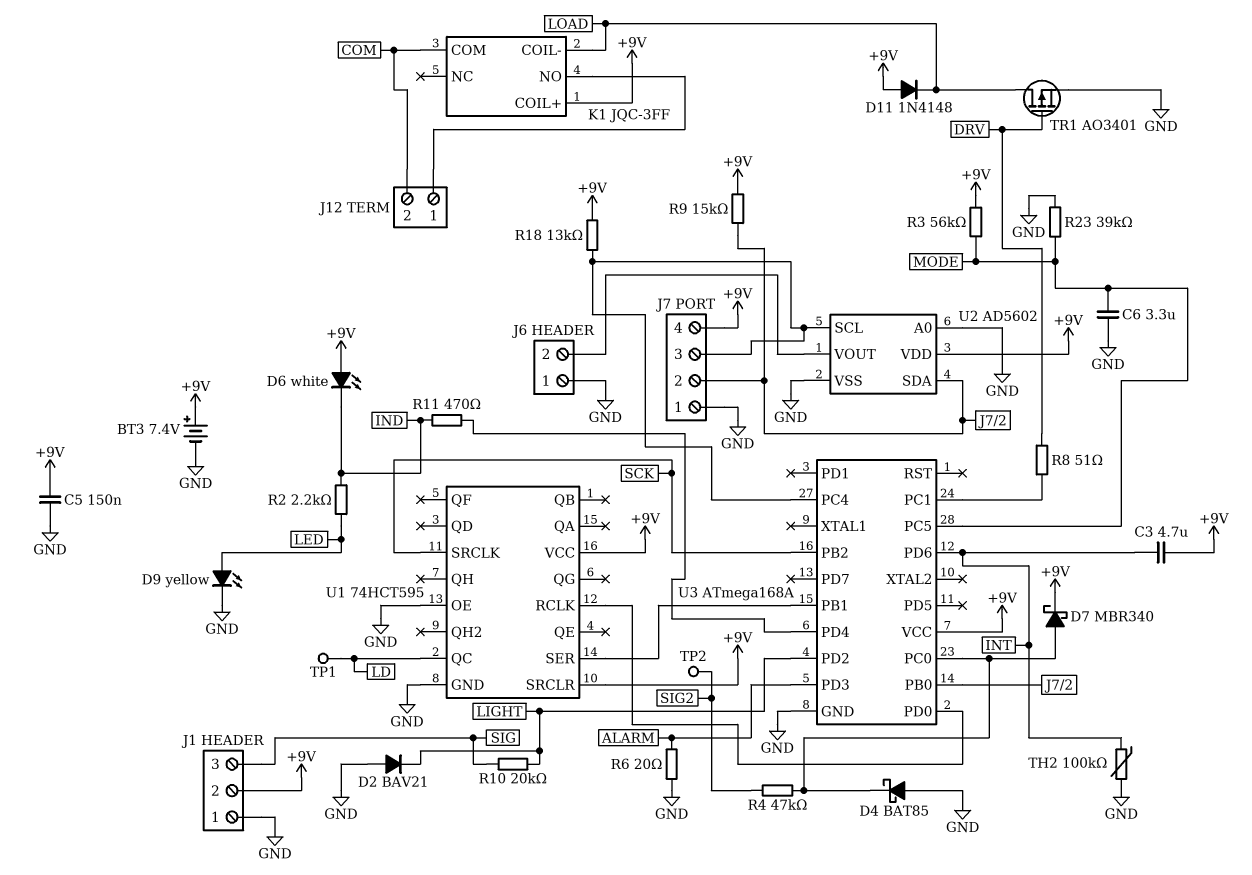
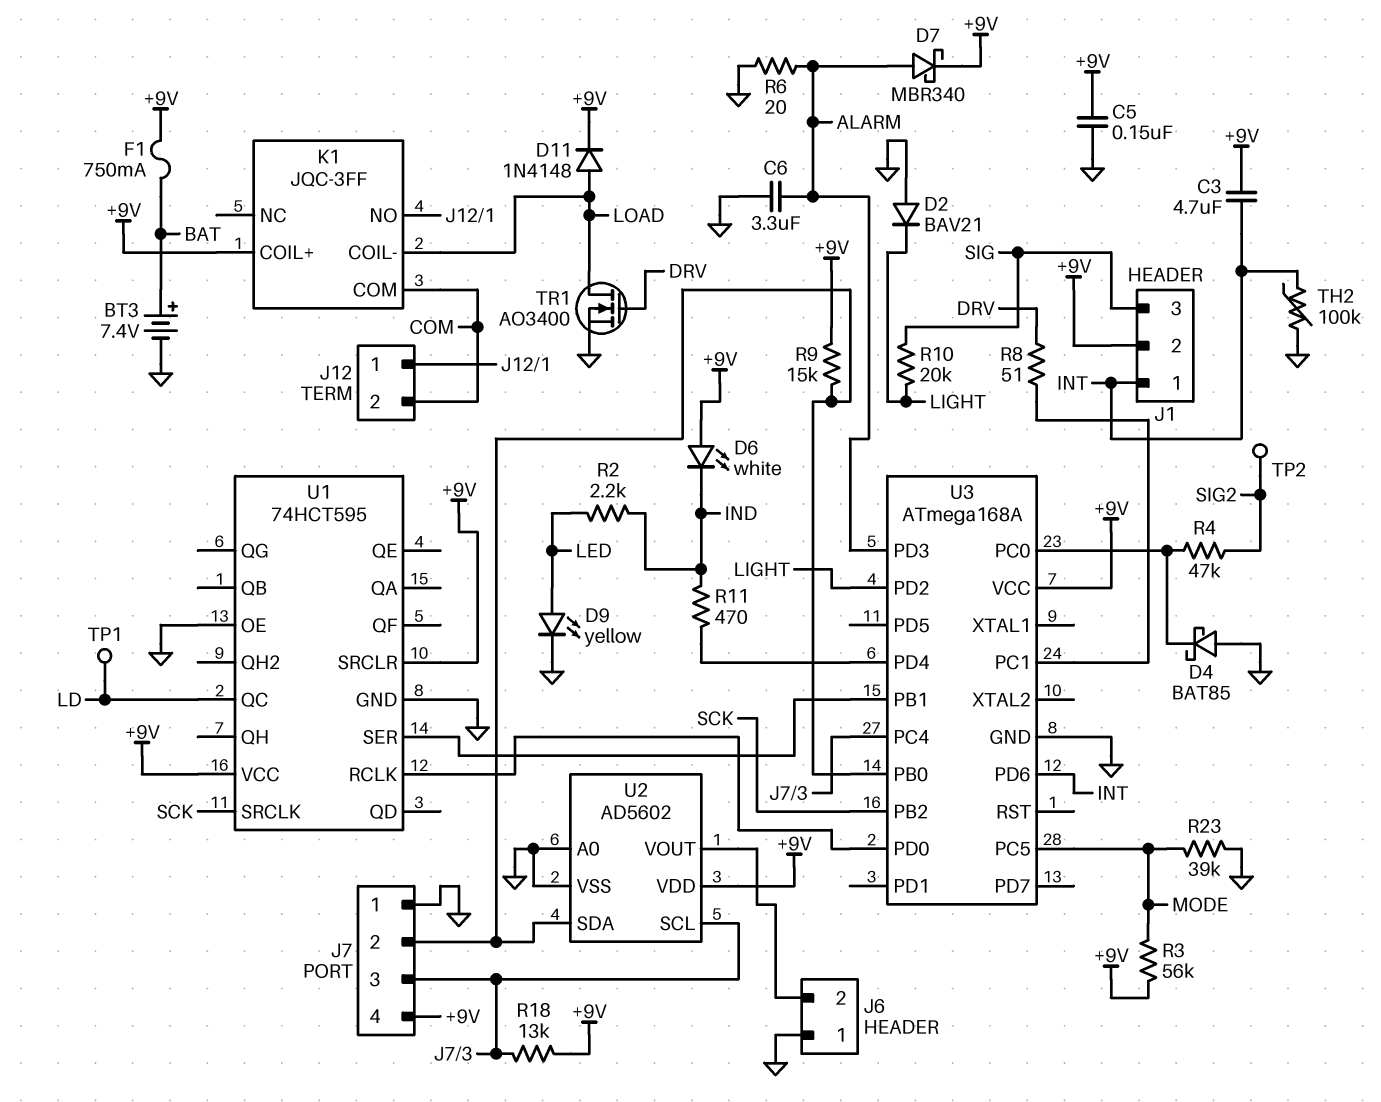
BT3: 7.4V (plus +9V, minus GND) -> 7.4V (plus BAT, minus GND)
C6: 3.3uF (GND, MODE) -> 3.3uF (ALARM, GND)
D7: schottky MBR340 (A U3/PC0, K +9V) -> schottky MBR340 (A ALARM, K +9V)
D11: diode 1N4148 (A +9V, K LOAD) -> diode 1N4148 (A LOAD, K +9V)
F1: none -> 750mA (+9V, BAT)
J1 pin 1: GND -> INT
TR1: PMOS AO3401 (G DRV, D LOAD, S GND) -> NMOS AO3400 (G DRV, D LOAD, S GND)

